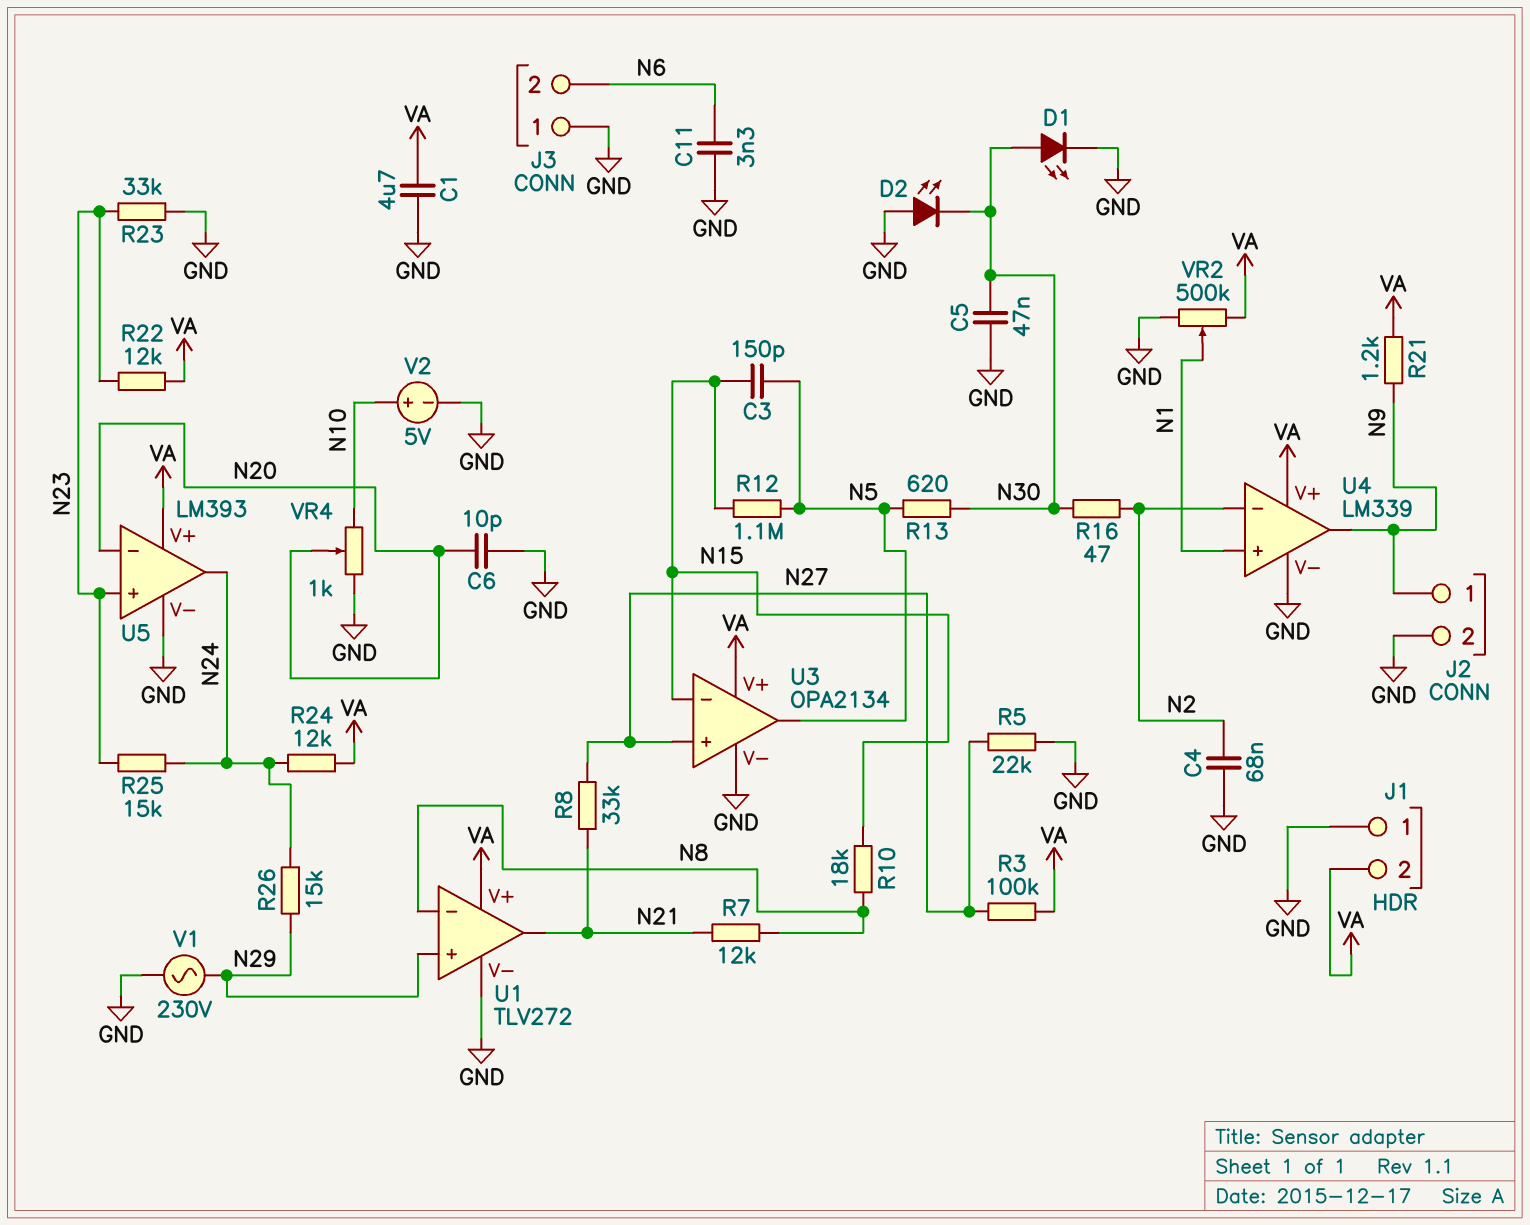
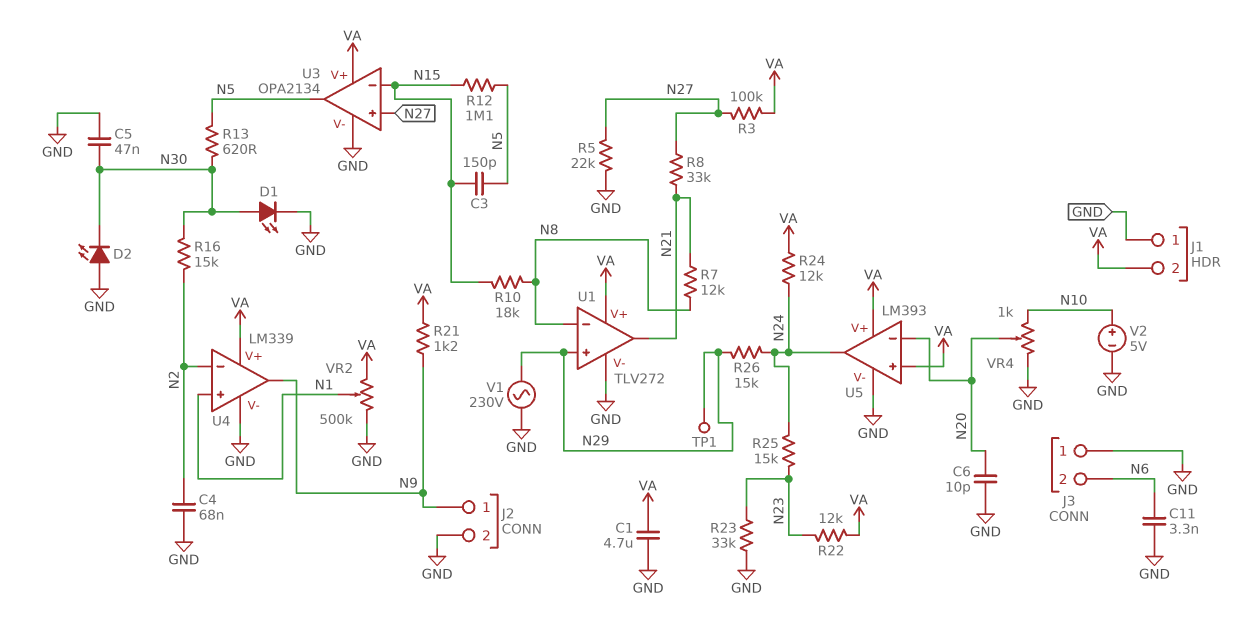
R16: 47 (N2, N30) -> 15k (N2, N30)
TP1: none -> test point (N29)
U5 pin in+: N23 -> VA

